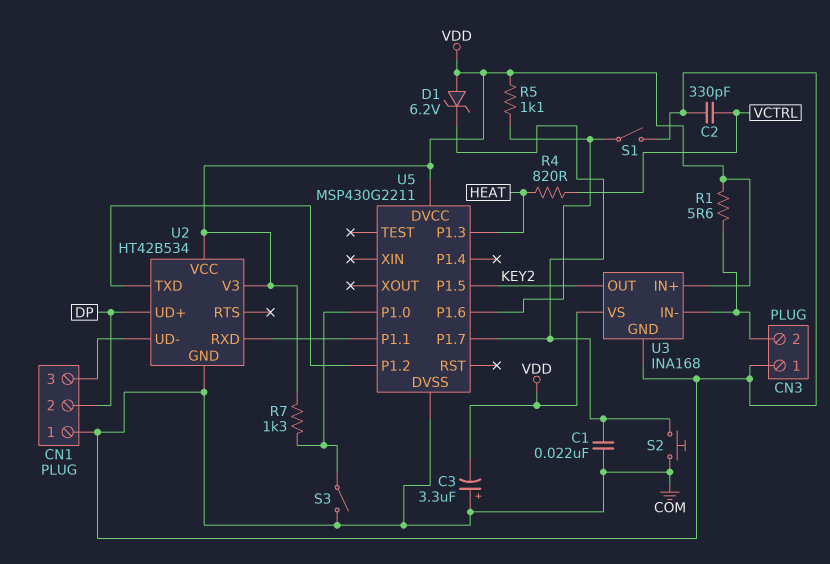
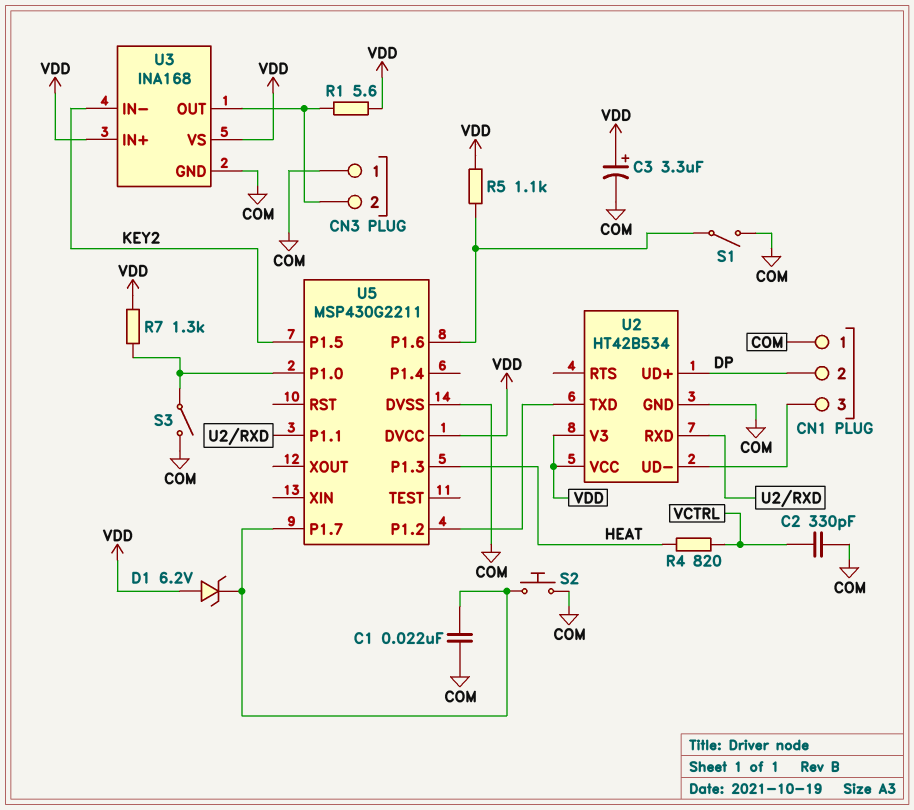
C3: 3.3uF (plus COM, minus VDD) -> 3.3uF (plus VDD, minus COM)
U3 pin IN-: CN3/2 -> KEY2
U3 pin OUT: KEY2 -> CN3/2

